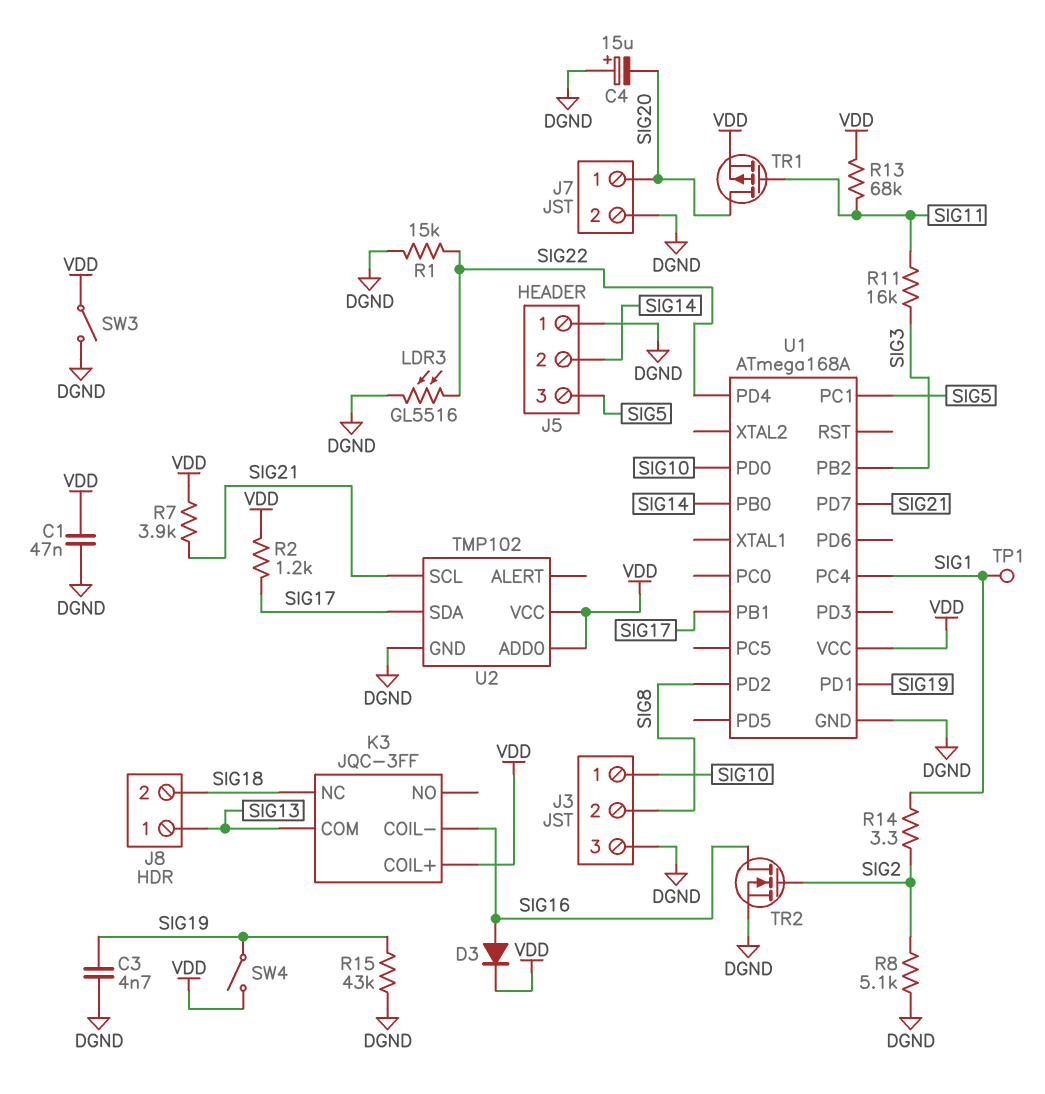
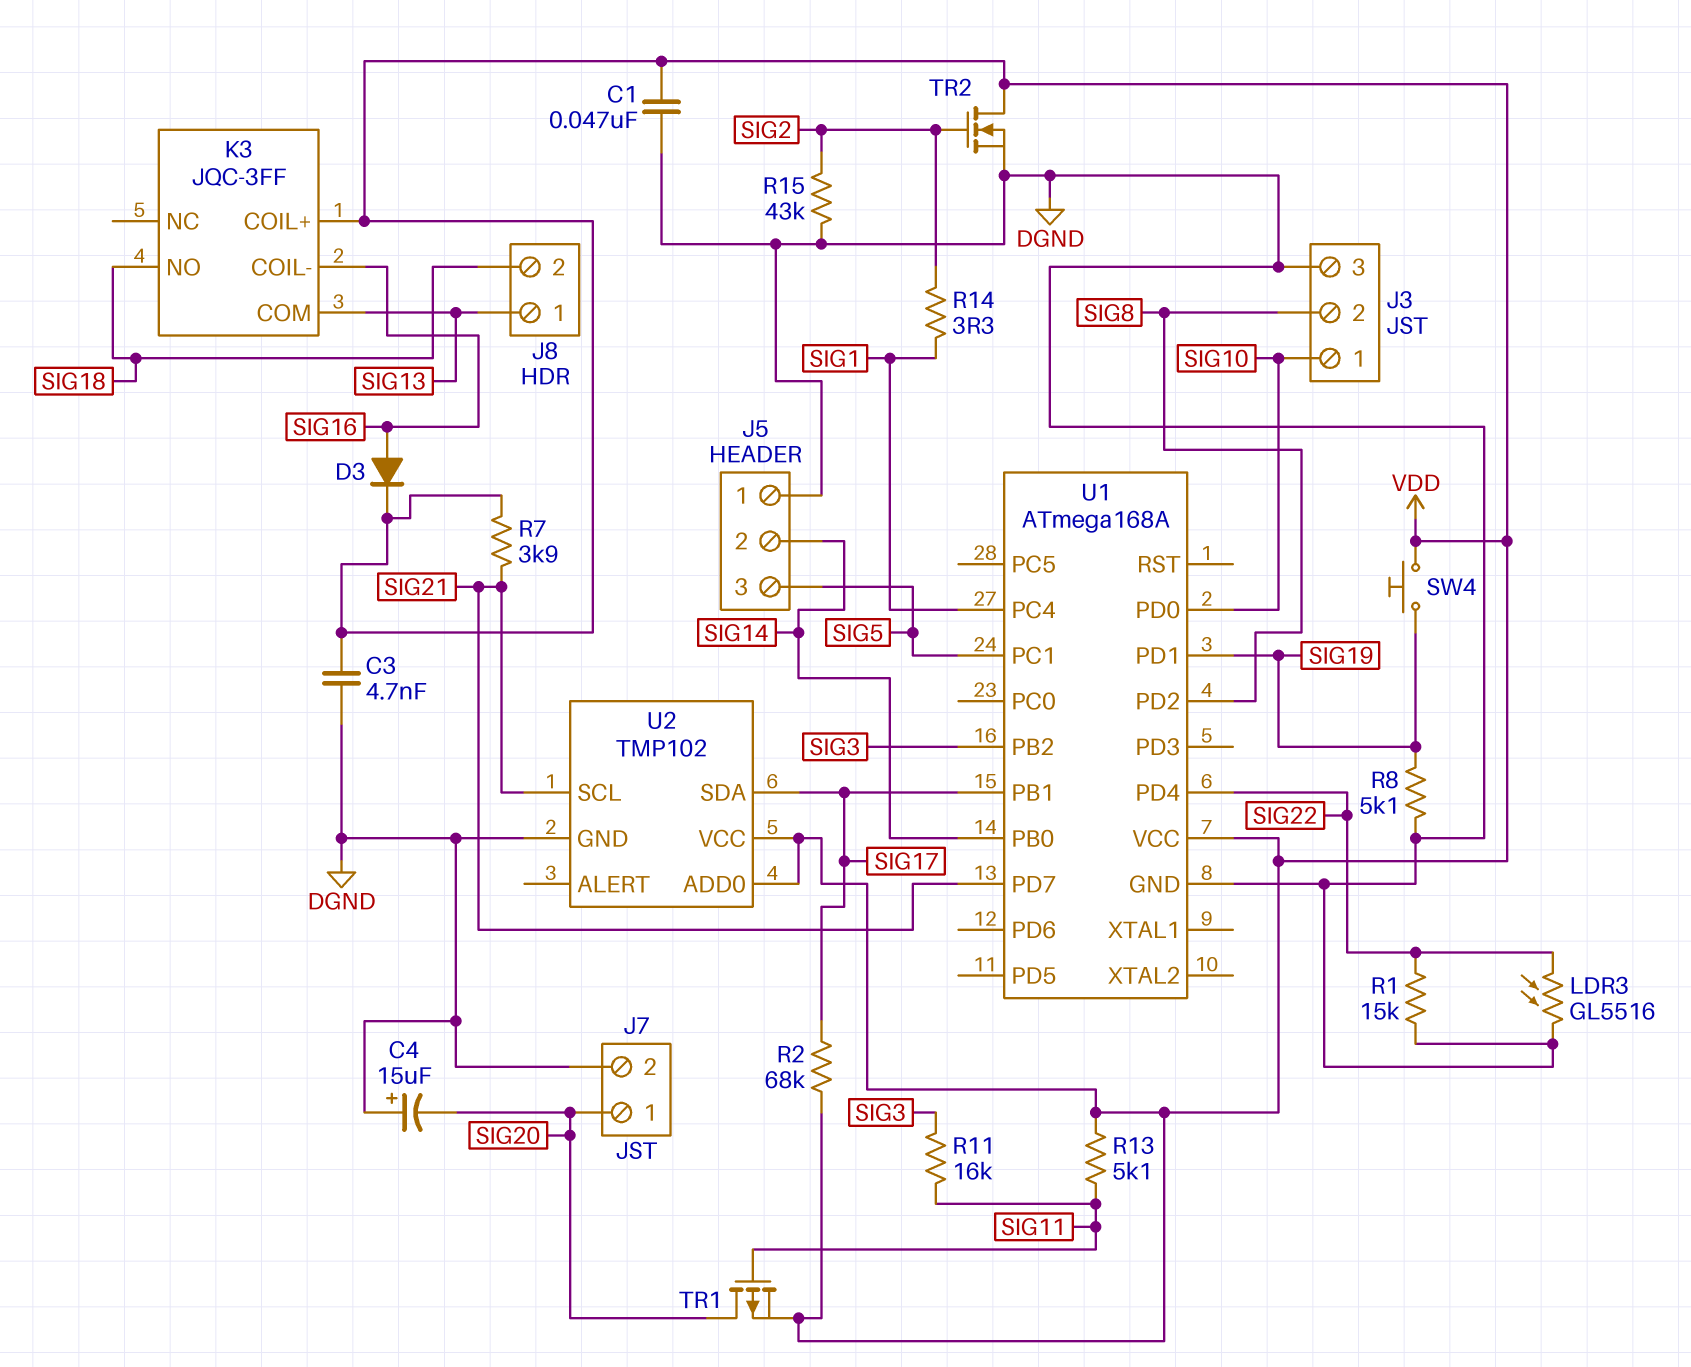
C3: 4.7nF (DGND, SIG19) -> 4.7nF (DGND, VDD)
K3 pin NC: SIG18 -> none
K3 pin NO: none -> SIG18
R2: 1.2k (SIG17, VDD) -> 68k (SIG17, VDD)
R8: 5.1k (DGND, SIG2) -> 5.1k (DGND, SIG19)
R13: 68k (SIG11, VDD) -> 5.1k (SIG11, VDD)
R15: 43k (DGND, SIG19) -> 43k (DGND, SIG2)
SW3: switch (DGND, VDD) -> none
SW4: switch (SIG19, VDD) -> button (SIG19, VDD)
TP1: test point (SIG1) -> none
TR2: NMOS (G SIG2, D SIG16, S DGND) -> NMOS (G SIG2, D VDD, S DGND)

